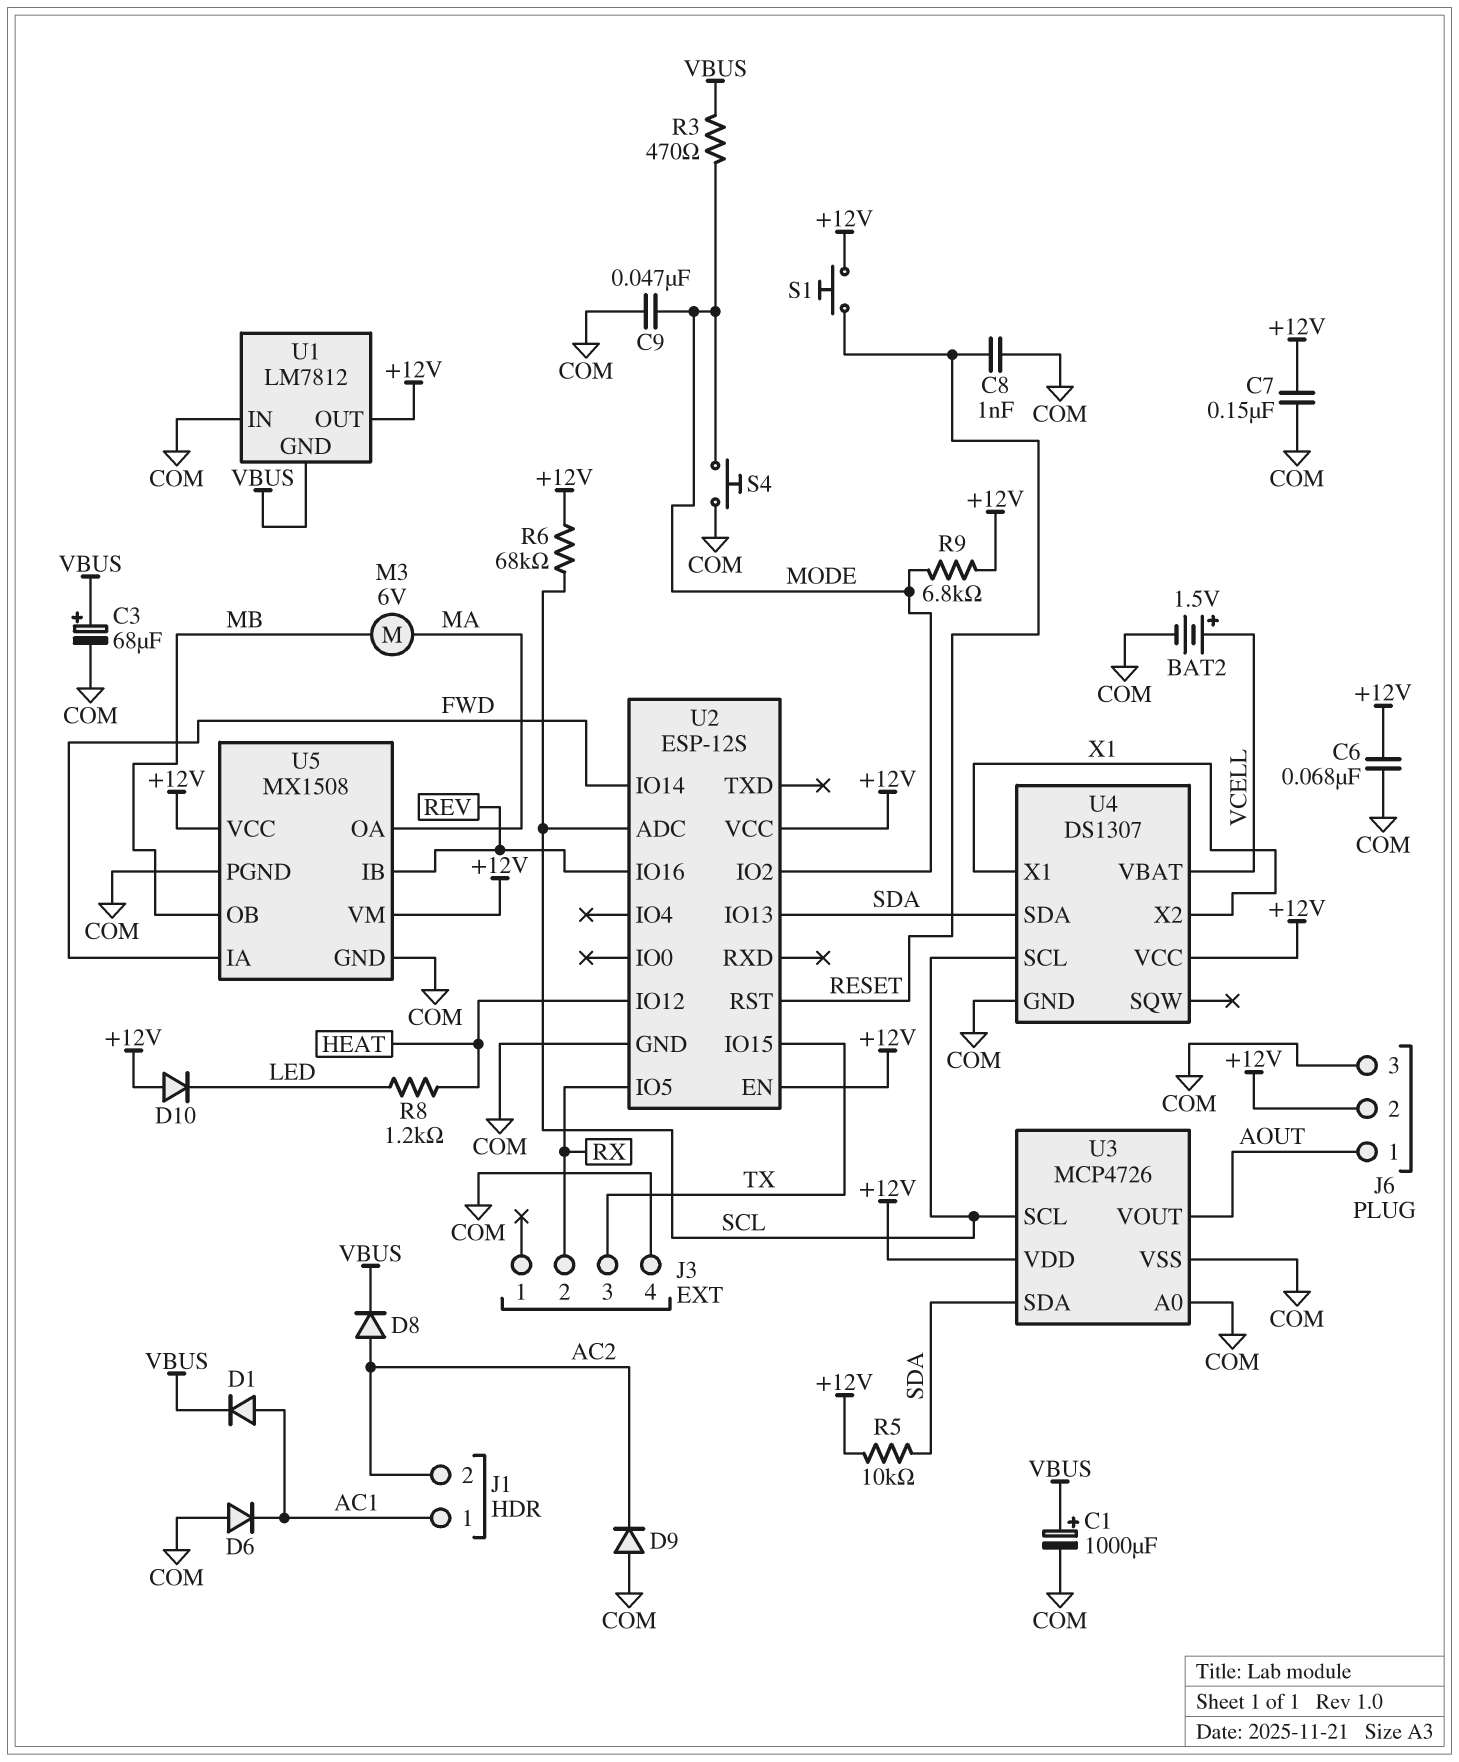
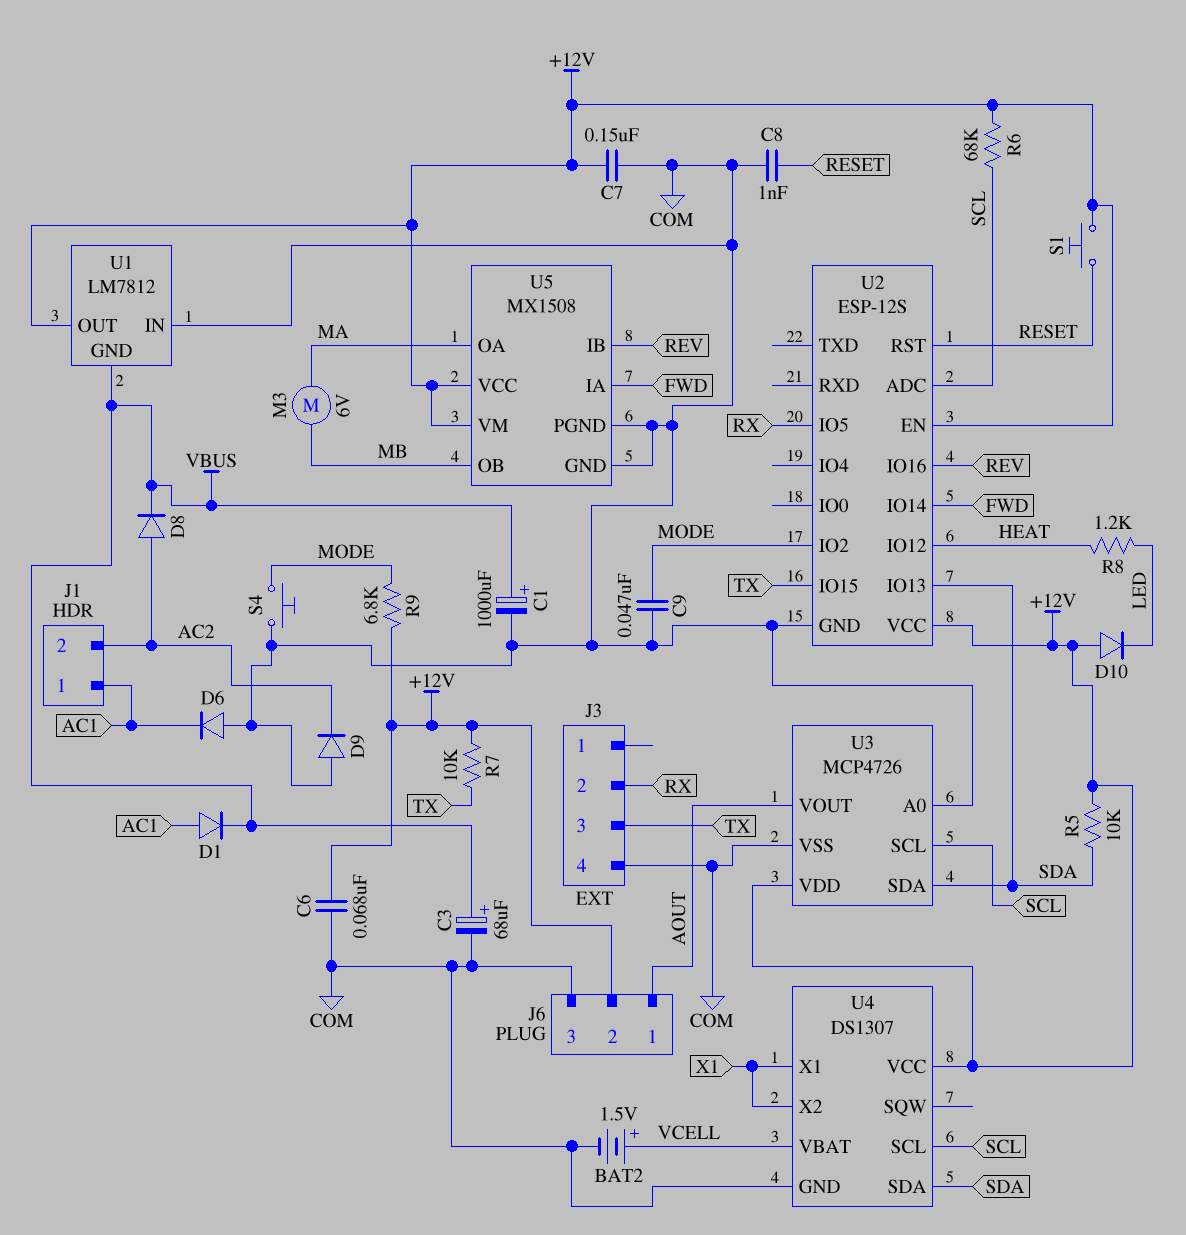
R3: 470 (MODE, VBUS) -> none
R7: none -> 10k (+12V, TX)

